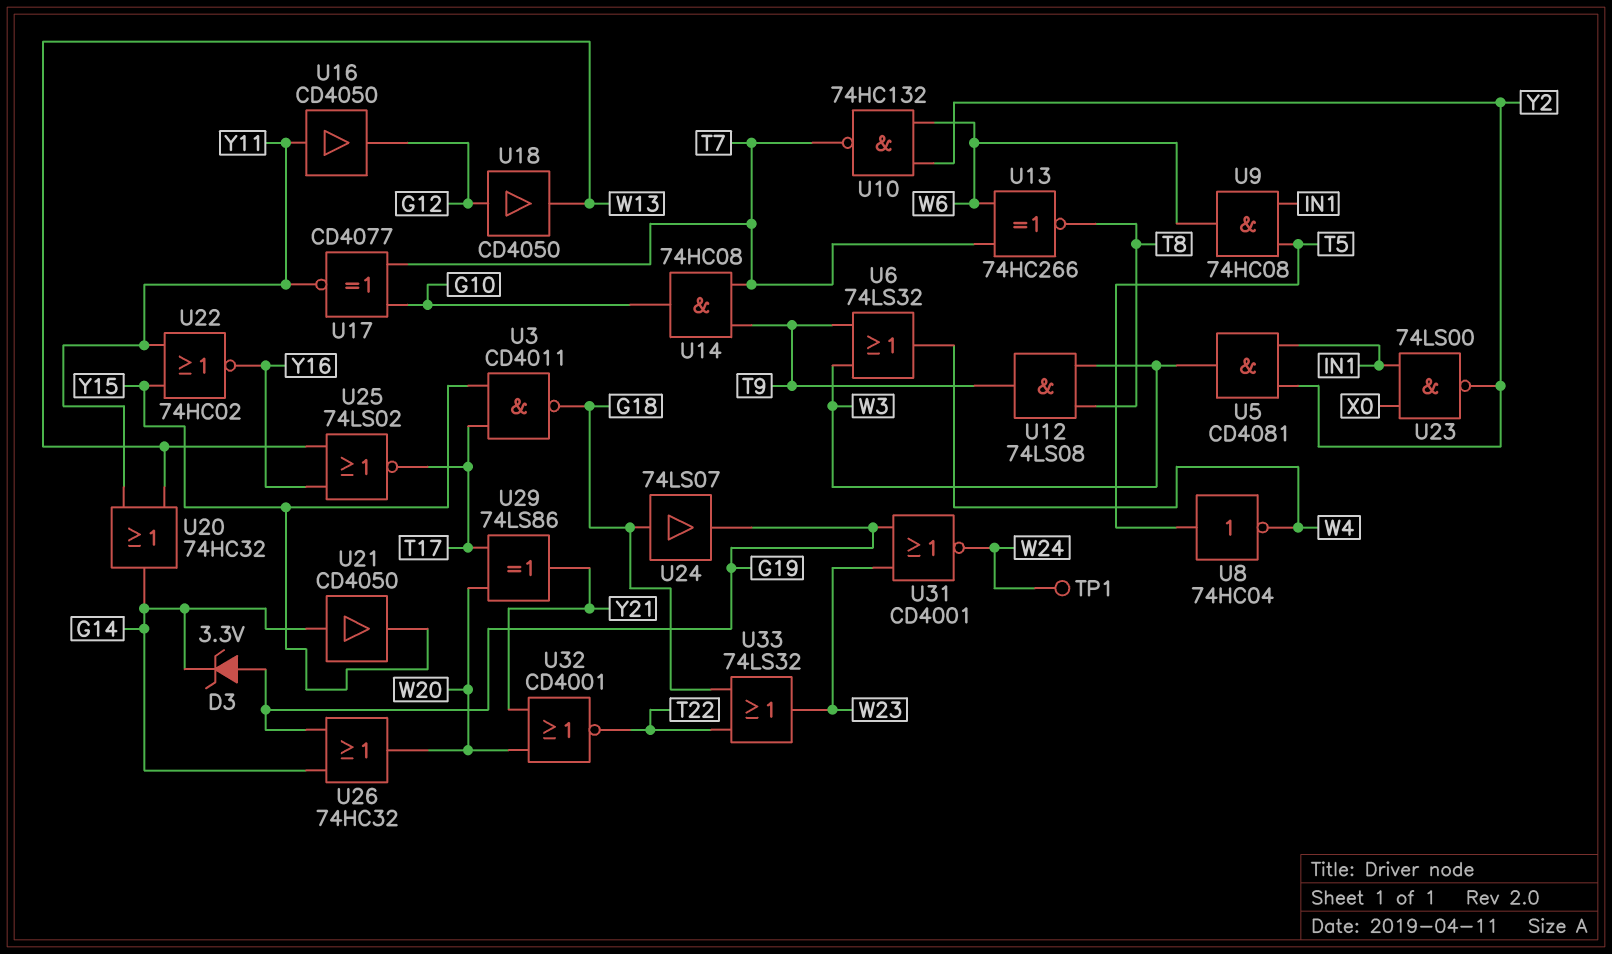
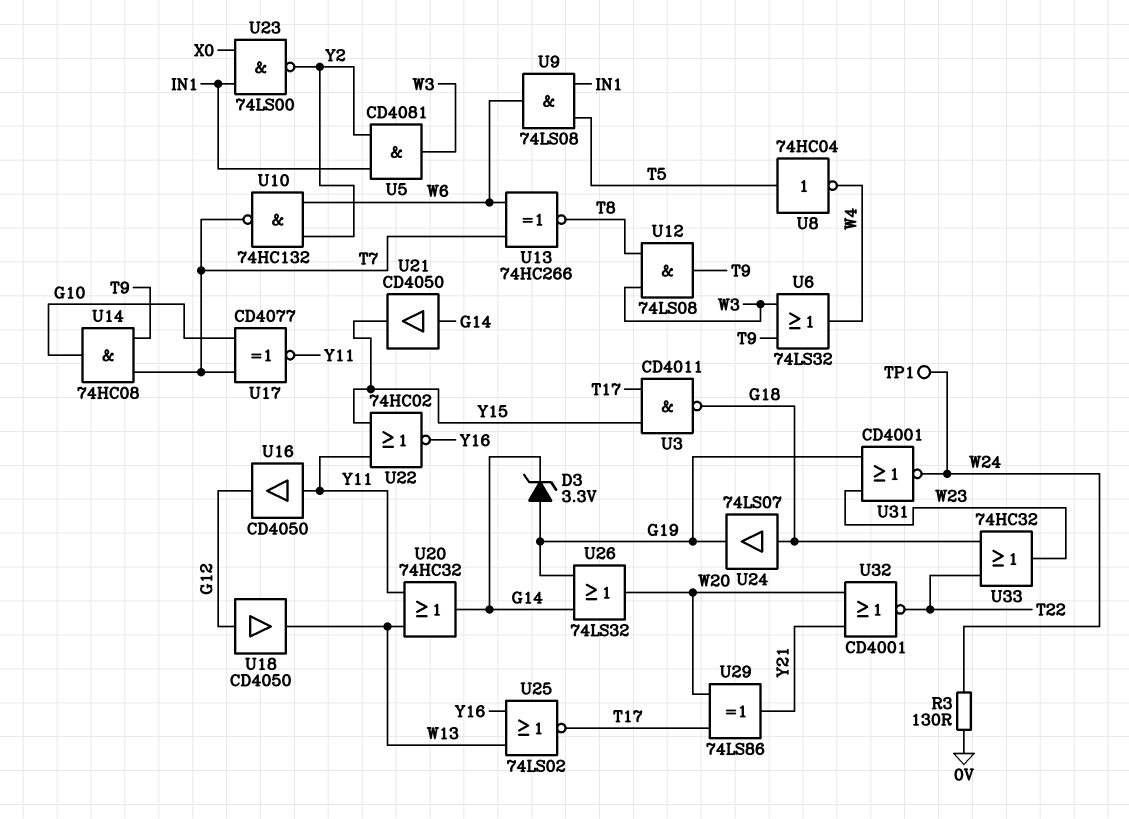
R3: none -> 130 (0V, W24)
U9: AND 74HC08 (in IN1, in T5, out W6) -> AND 74LS08 (in IN1, in T5, out W6)
U26: OR 74HC32 (in G14, in G19, out W20) -> OR 74LS32 (in G14, in G19, out W20)
U33: OR 74LS32 (in G18, in T22, out W23) -> OR 74HC32 (in G18, in T22, out W23)

